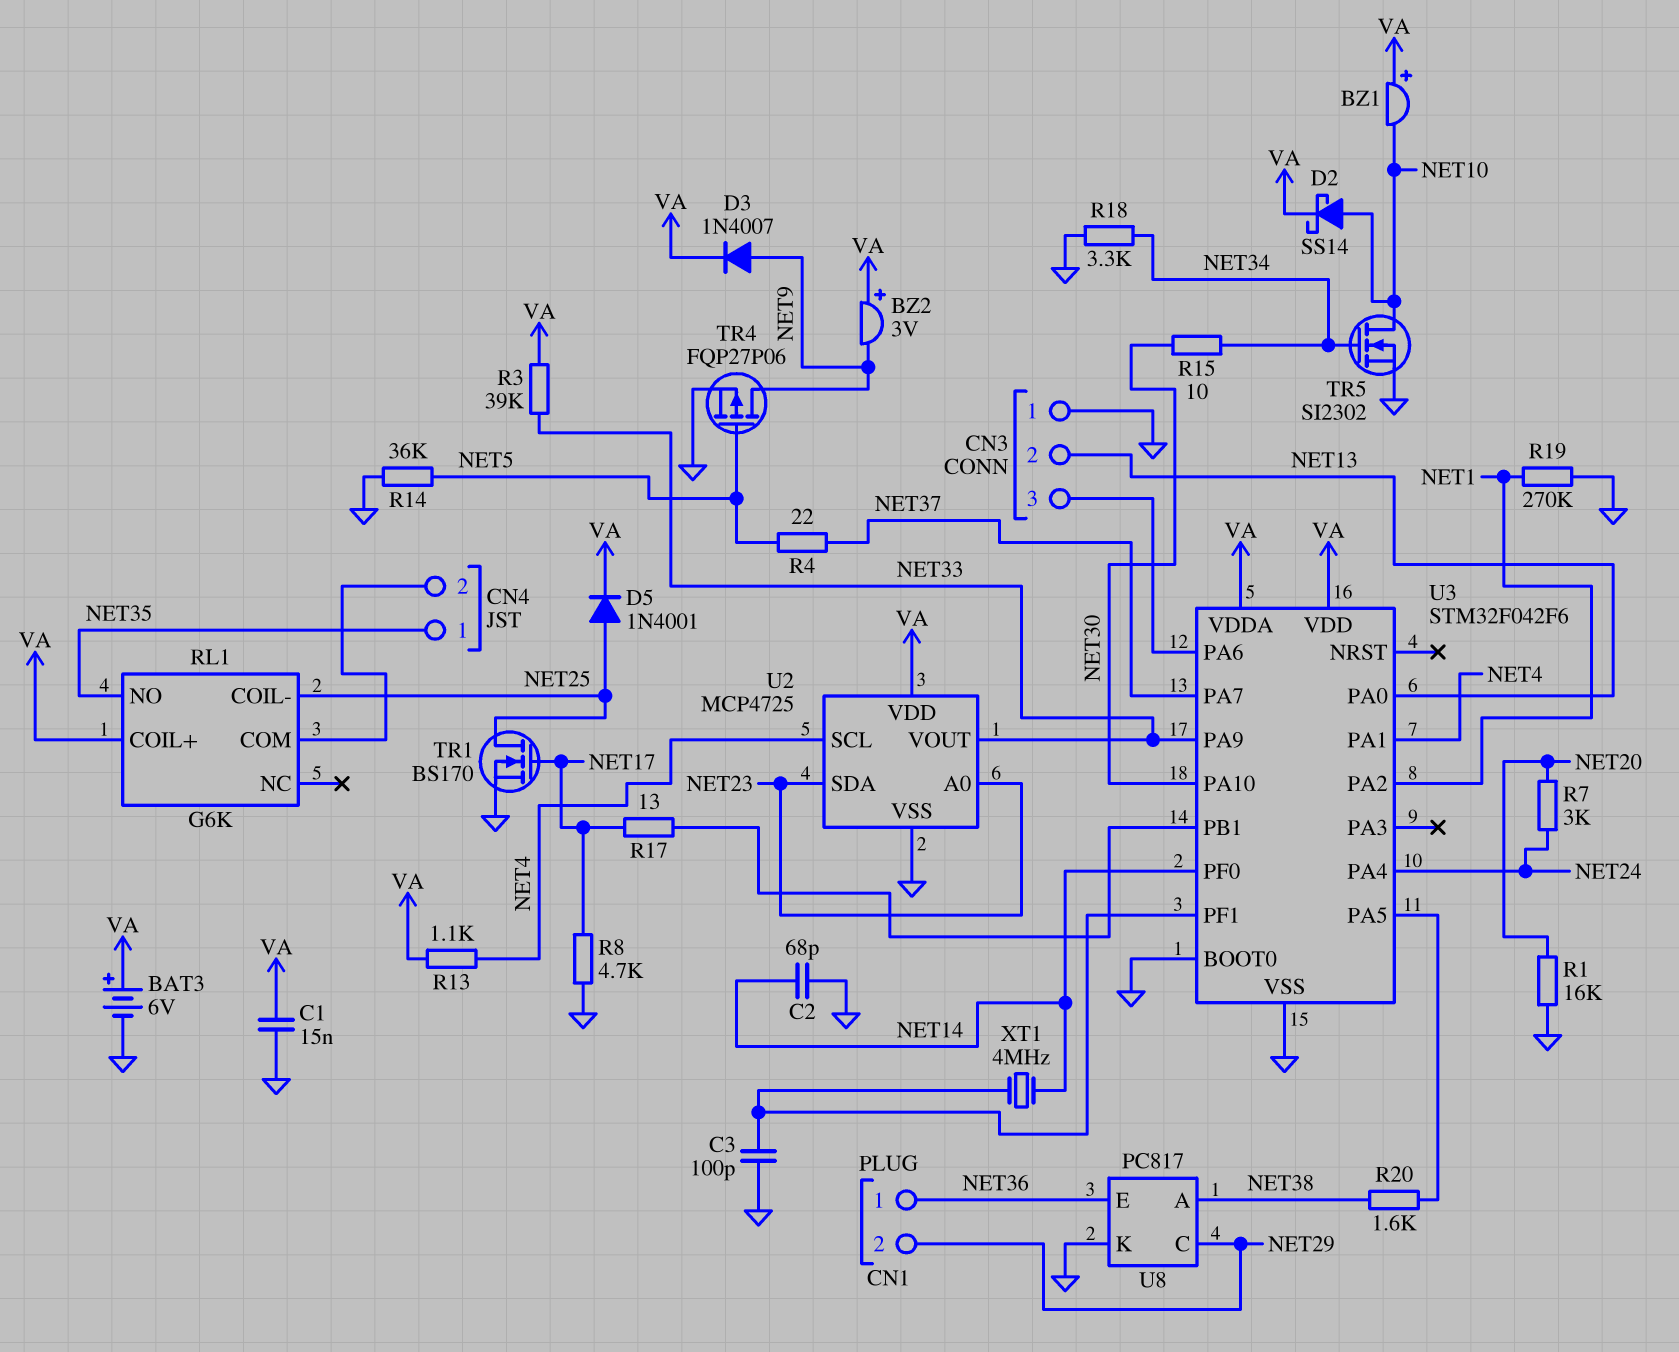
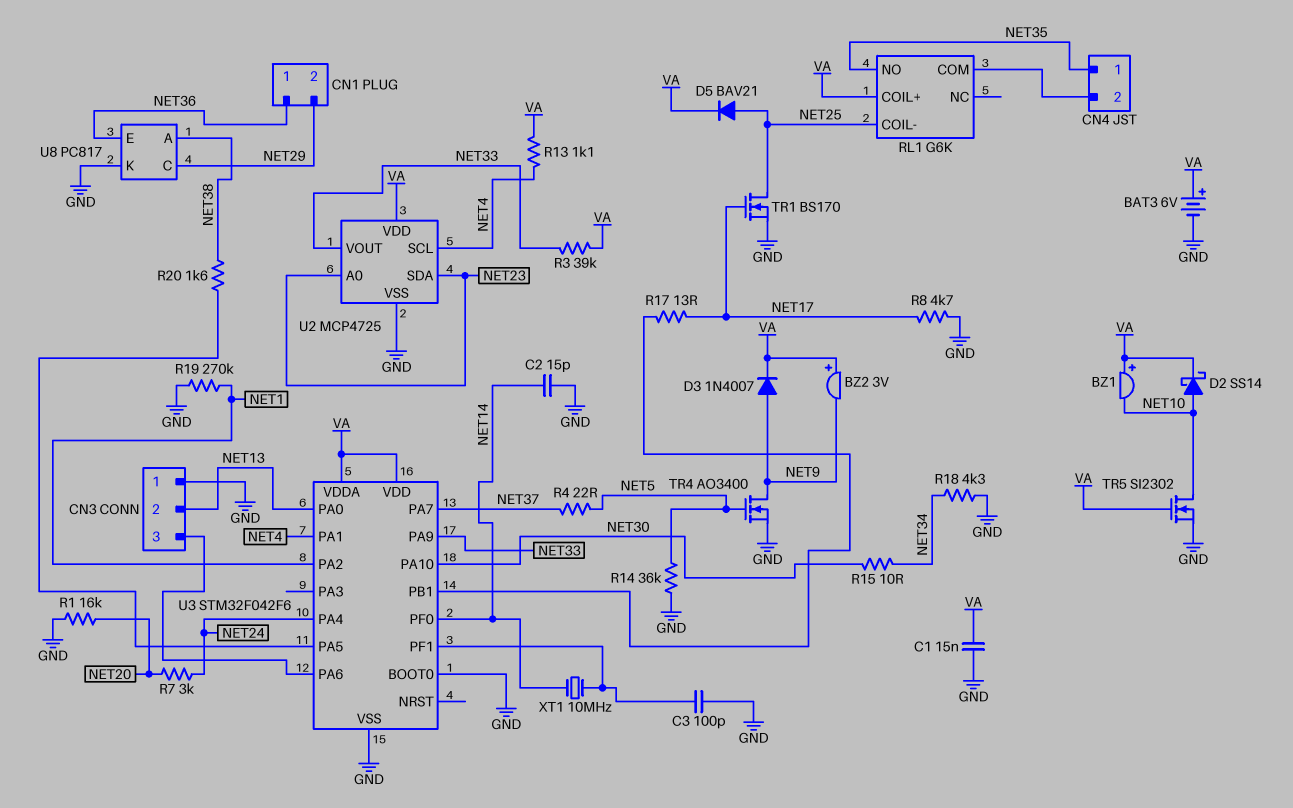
C2: 68pF (GND, NET14) -> 15pF (GND, NET14)
D5: diode 1N4001 (A NET25, K VA) -> diode BAV21 (A NET25, K VA)
R18: 3.3k (GND, NET34) -> 4.3k (GND, NET34)
TR4: PMOS FQP27P06 (G NET5, D NET9, S GND) -> NMOS AO3400 (G NET5, D NET9, S GND)
TR5: NMOS SI2302 (G NET34, D NET10, S GND) -> NMOS SI2302 (G VA, D NET10, S GND)
XT1: 4MHz (NET14, U3/PF1) -> 10MHz (NET14, U3/PF1)

